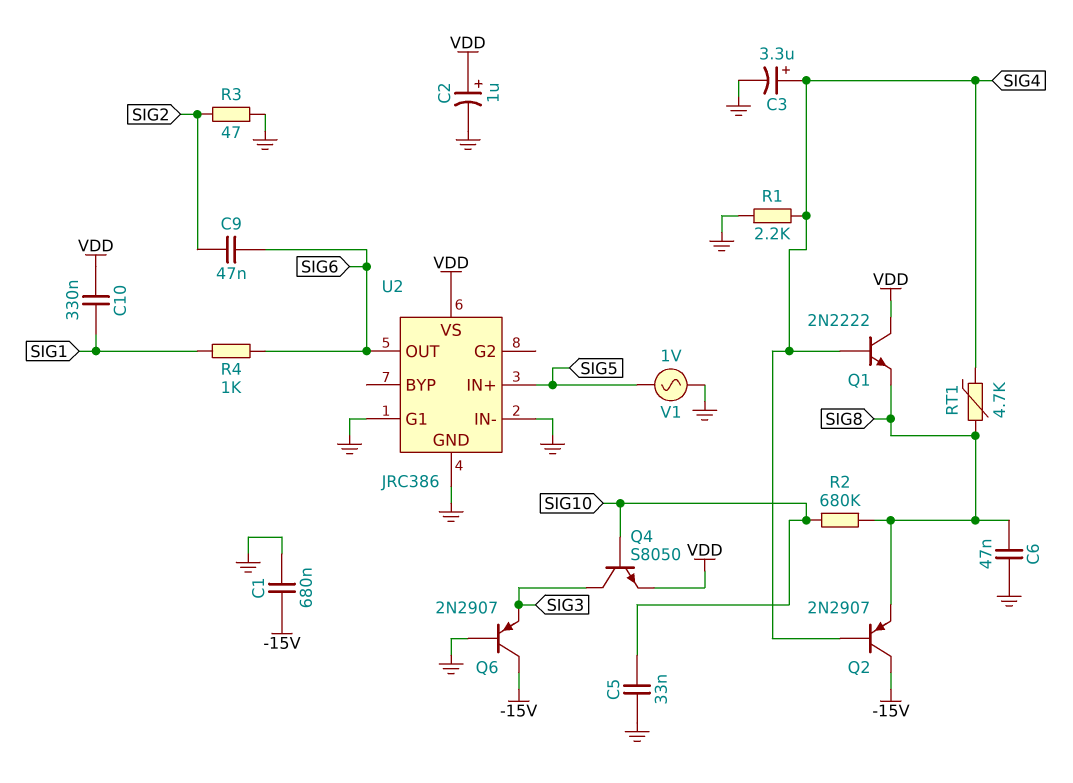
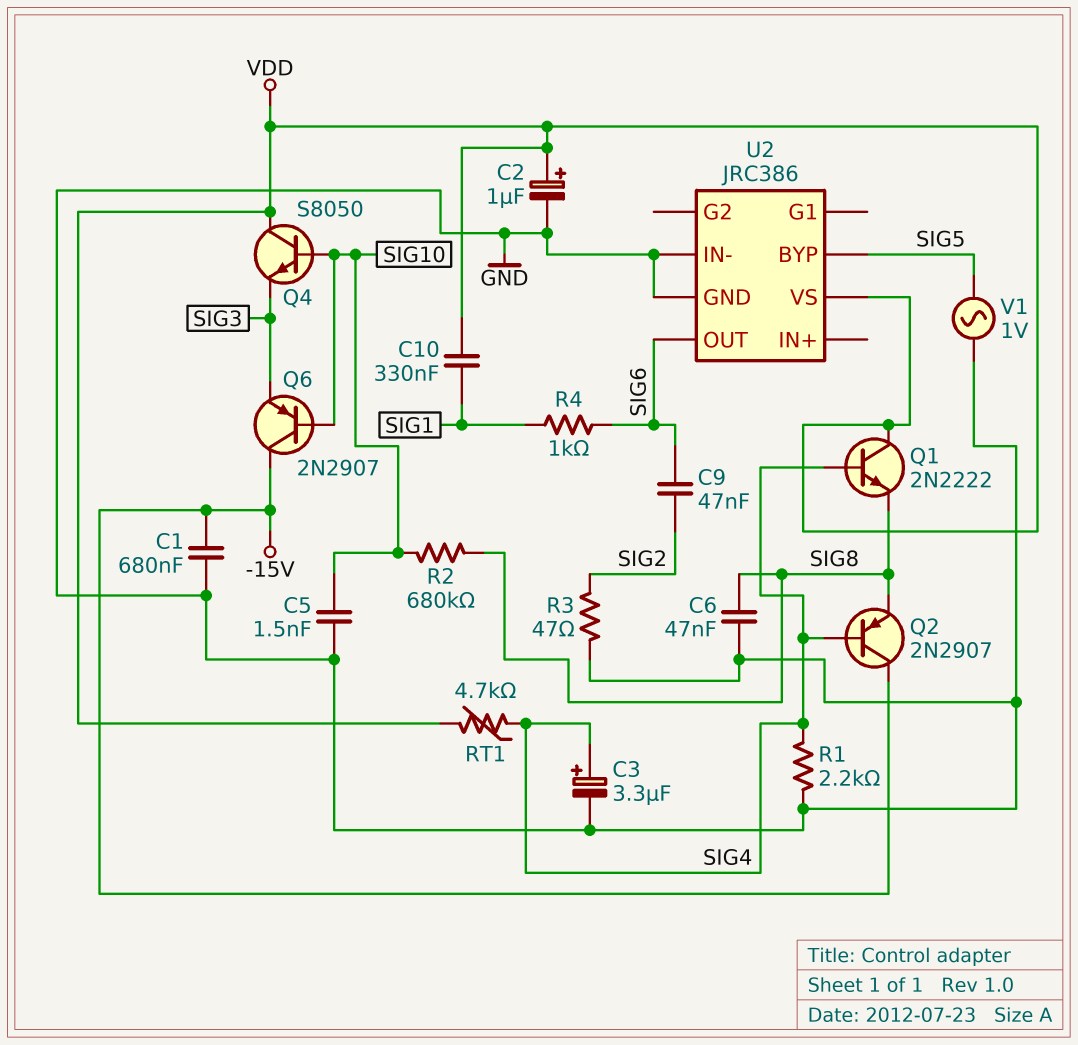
C5: 33nF (GND, SIG10) -> 1.5nF (GND, SIG10)
Q4: NPN S8050 (B SIG10, C SIG3, E VDD) -> NPN S8050 (B SIG10, C VDD, E SIG3)
Q6: PNP 2N2907 (B GND, C -15V, E SIG3) -> PNP 2N2907 (B SIG10, C -15V, E SIG3)
RT1: 4.7k (SIG4, SIG8) -> 4.7k (SIG4, VDD)
U2 pin BYP: none -> SIG5
U2 pin G1: GND -> none
U2 pin IN+: SIG5 -> none

